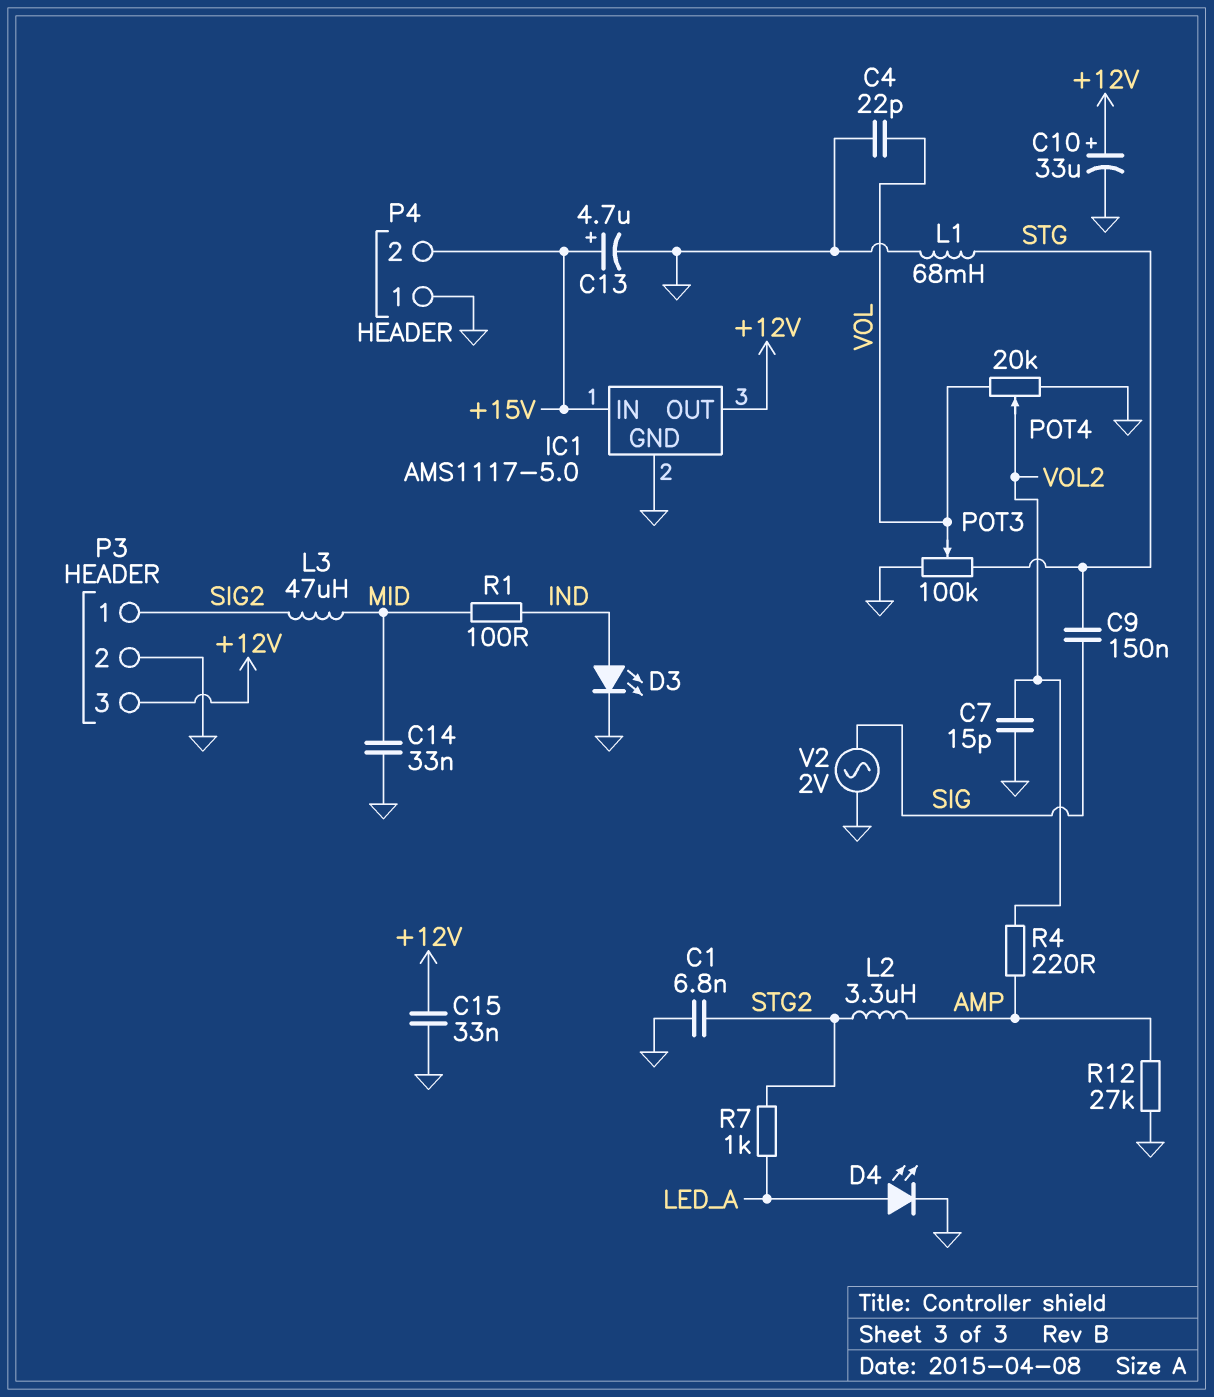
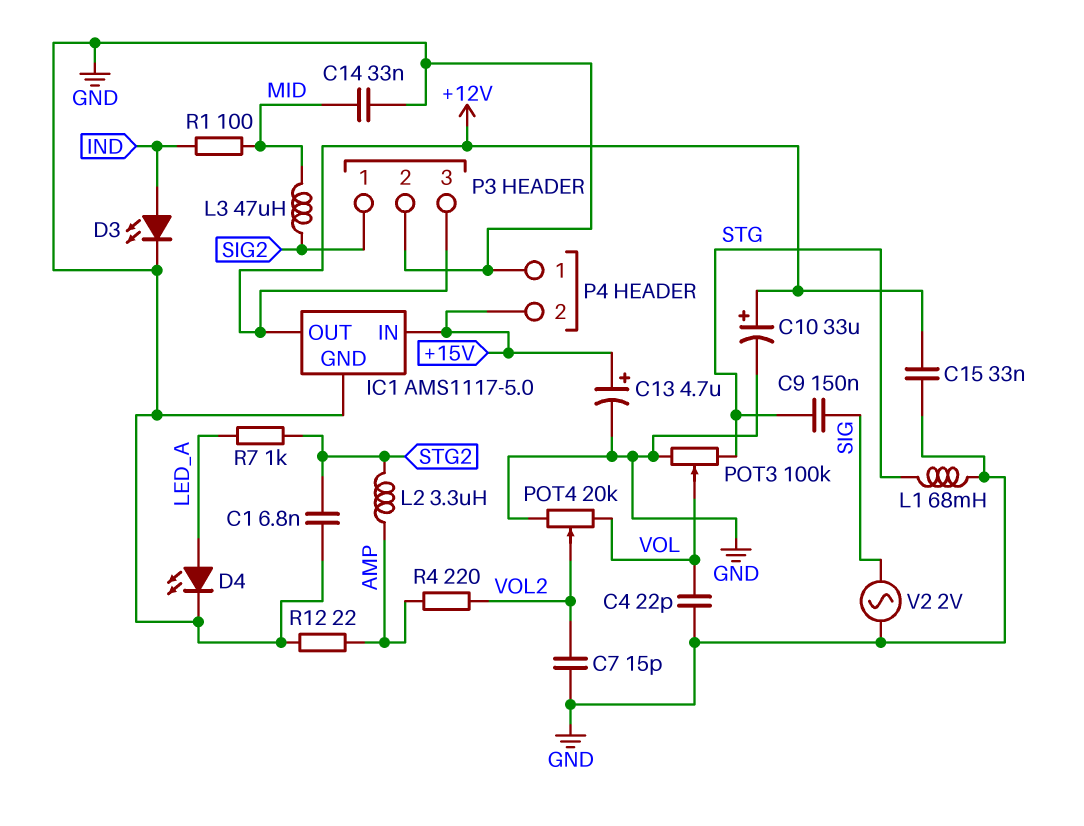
R12: 27k (AMP, GND) -> 22 (AMP, GND)

